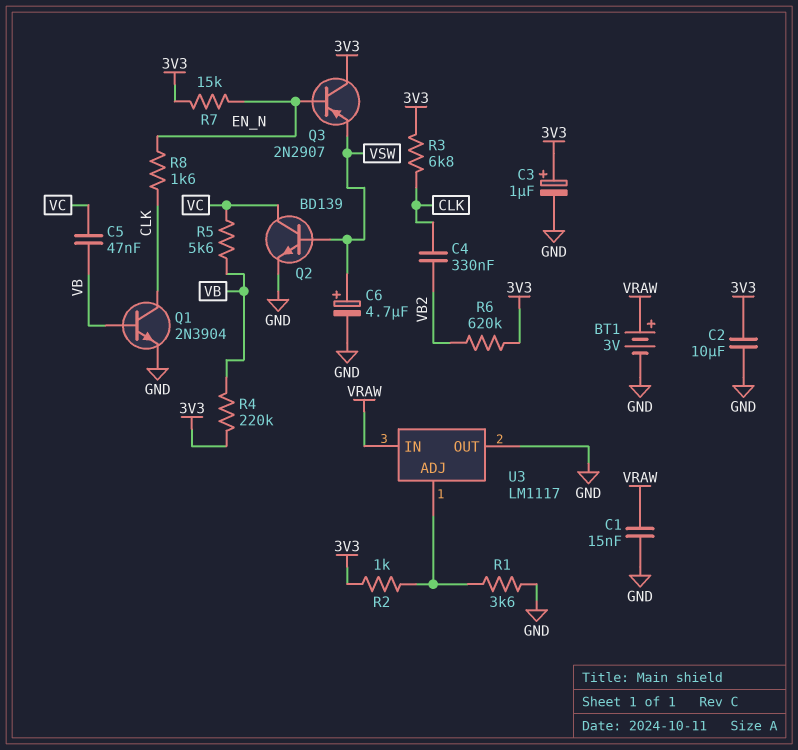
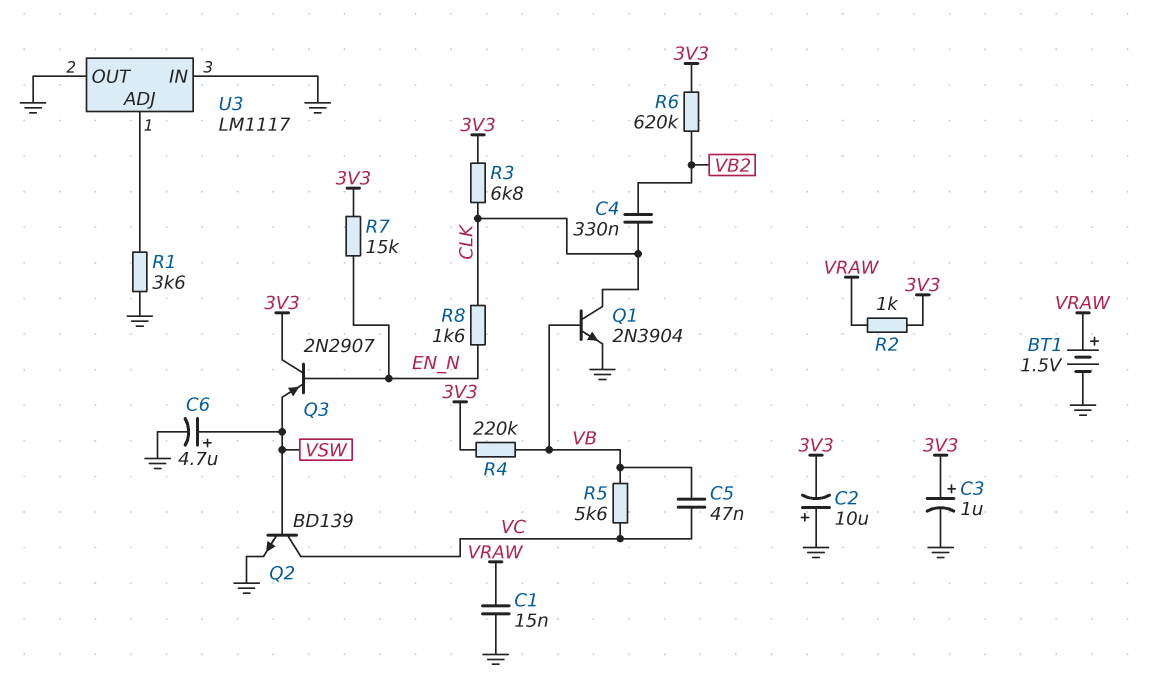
BT1: 3V (plus VRAW, minus GND) -> 1.5V (plus VRAW, minus GND)
C2: 10uF (3V3, GND) -> 10uF (plus GND, minus 3V3)
R2: 1k (3V3, U3/ADJ) -> 1k (3V3, VRAW)
U3 pin IN: VRAW -> GND

